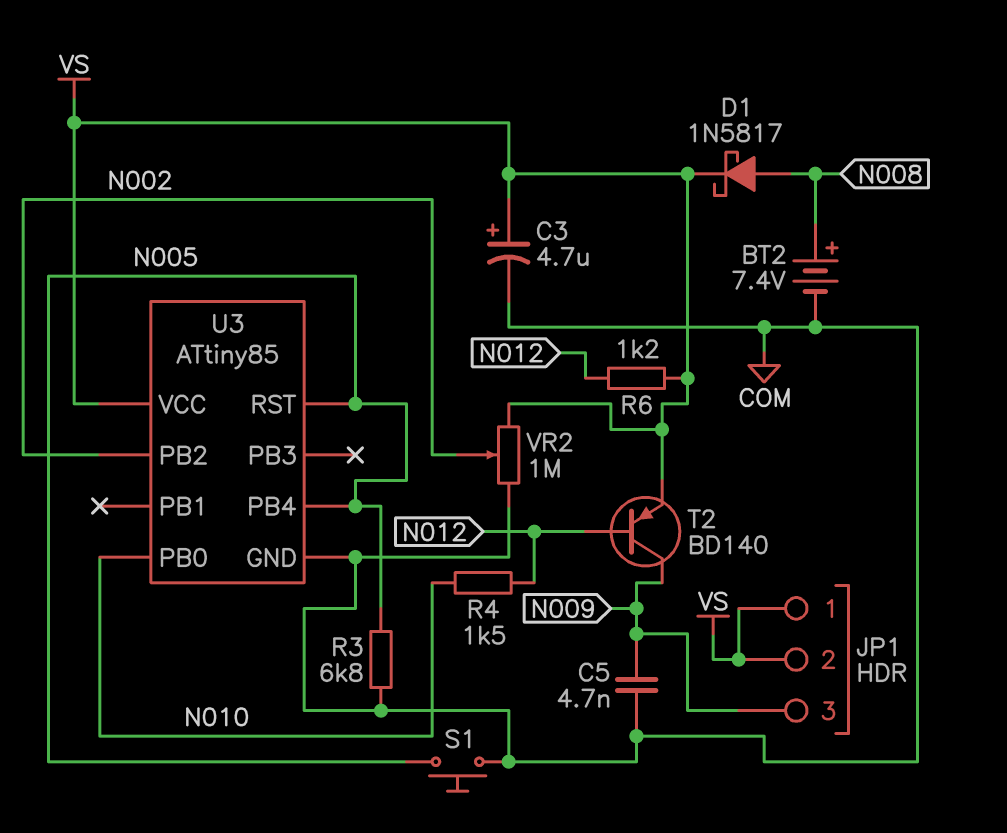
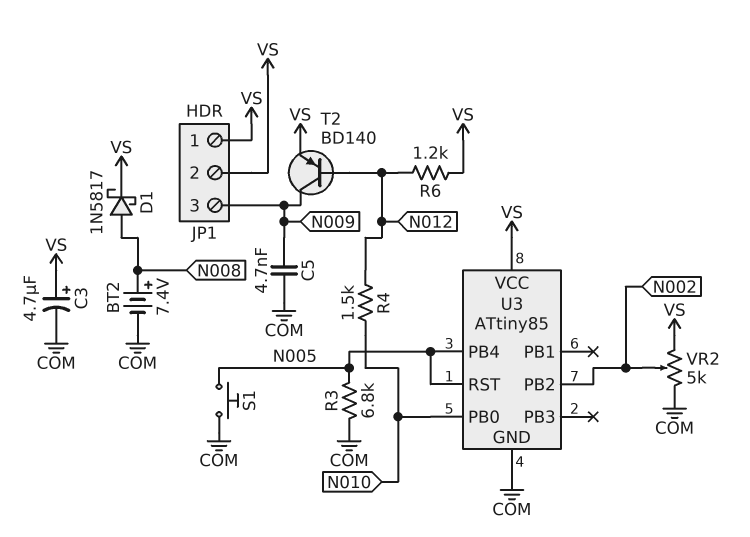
VR2: 1M (COM, VS, wiper N002) -> 5k (COM, VS, wiper N002)

